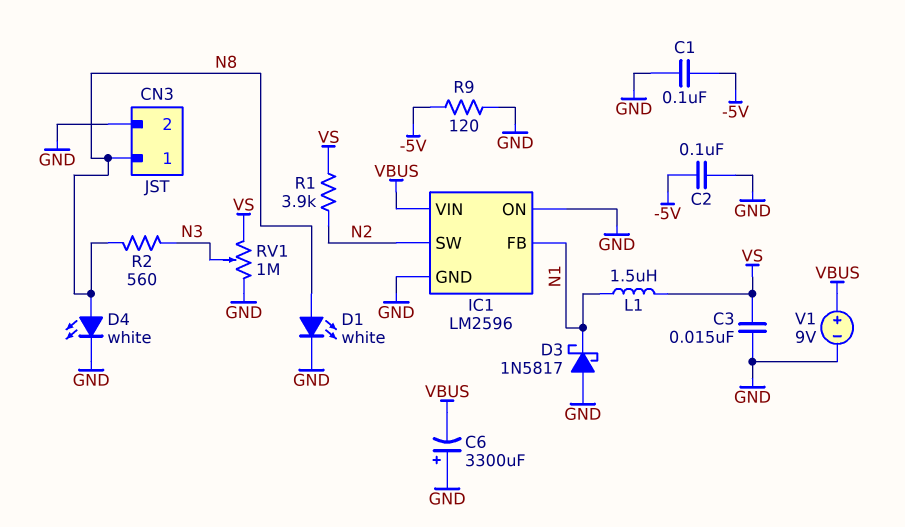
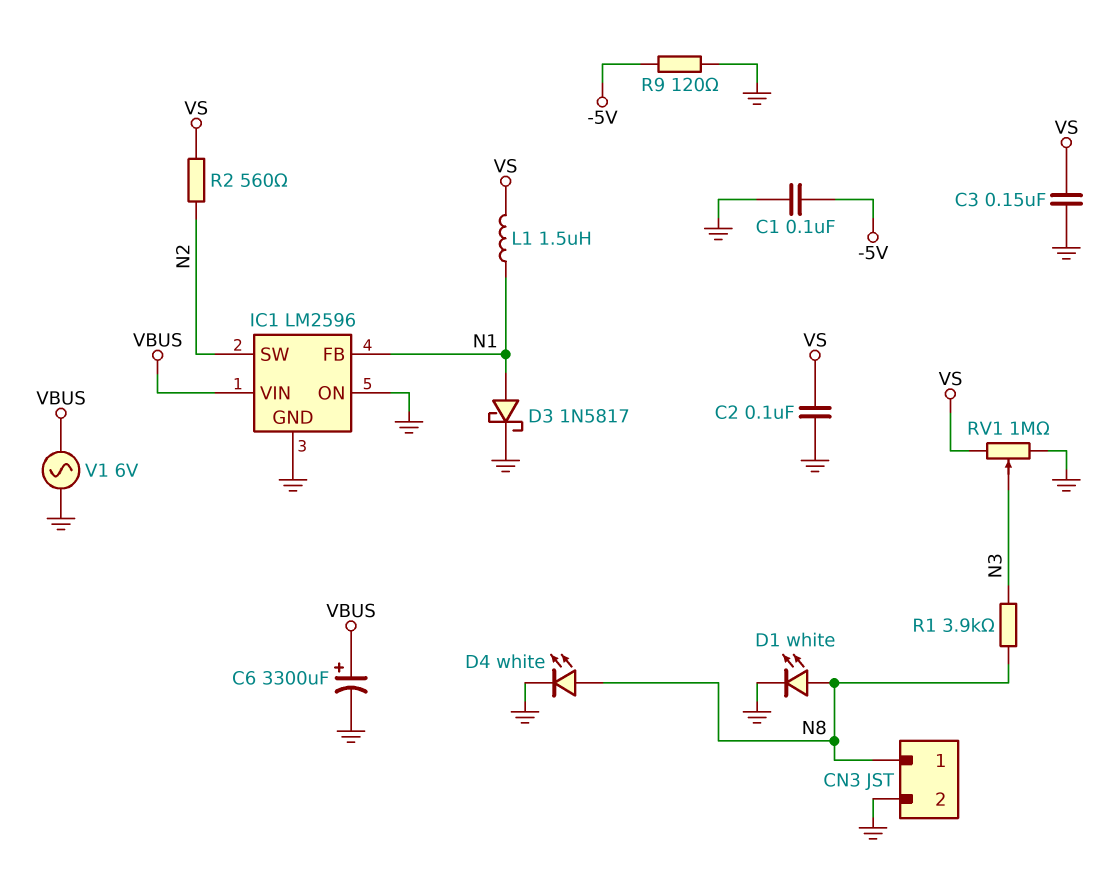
C2: 100nF (-5V, GND) -> 100nF (GND, VS)
C3: 15nF (GND, VS) -> 150nF (GND, VS)
C6: 3300uF (plus GND, minus VBUS) -> 3300uF (plus VBUS, minus GND)
D3: schottky 1N5817 (A GND, K N1) -> schottky 1N5817 (A N1, K GND)
R1: 3.9k (N2, VS) -> 3.9k (N3, N8)
R2: 560 (N3, N8) -> 560 (N2, VS)
V1: 9V (plus VBUS, minus GND) -> AC 6V (GND, VBUS)

